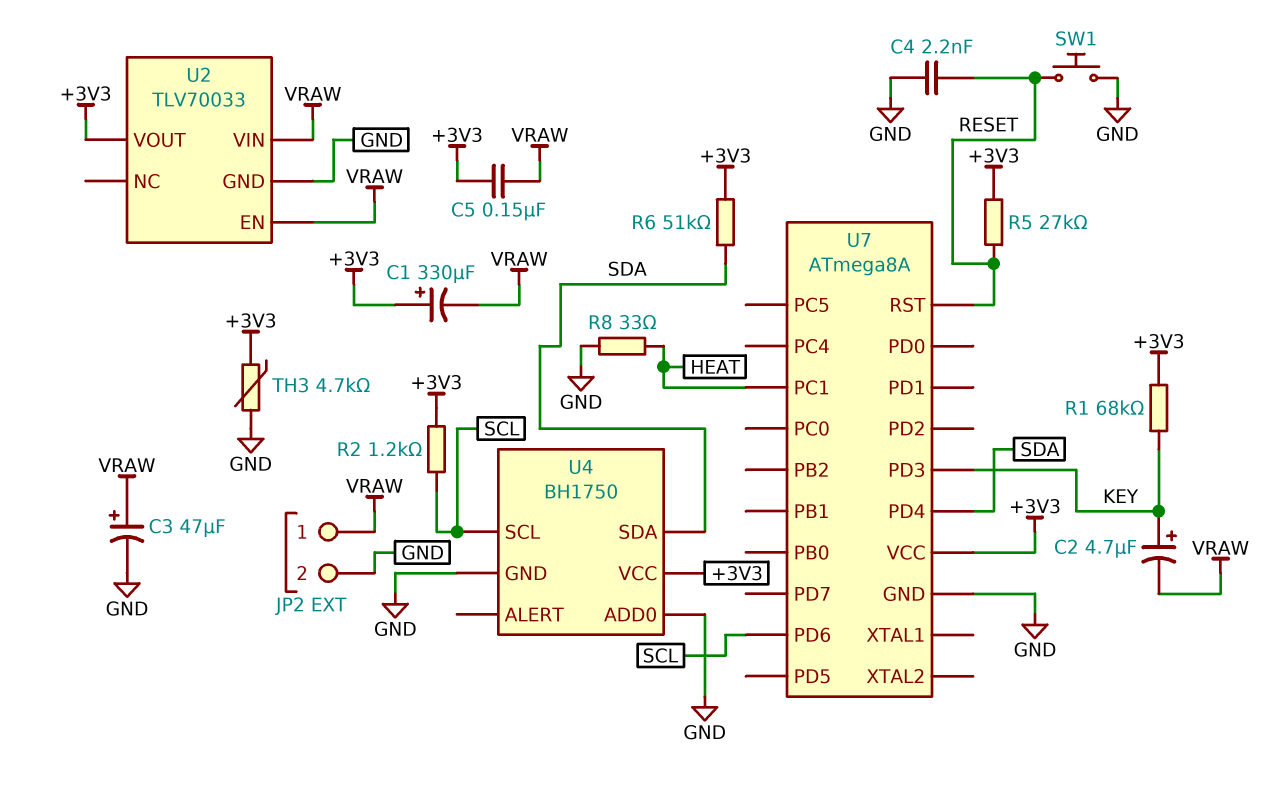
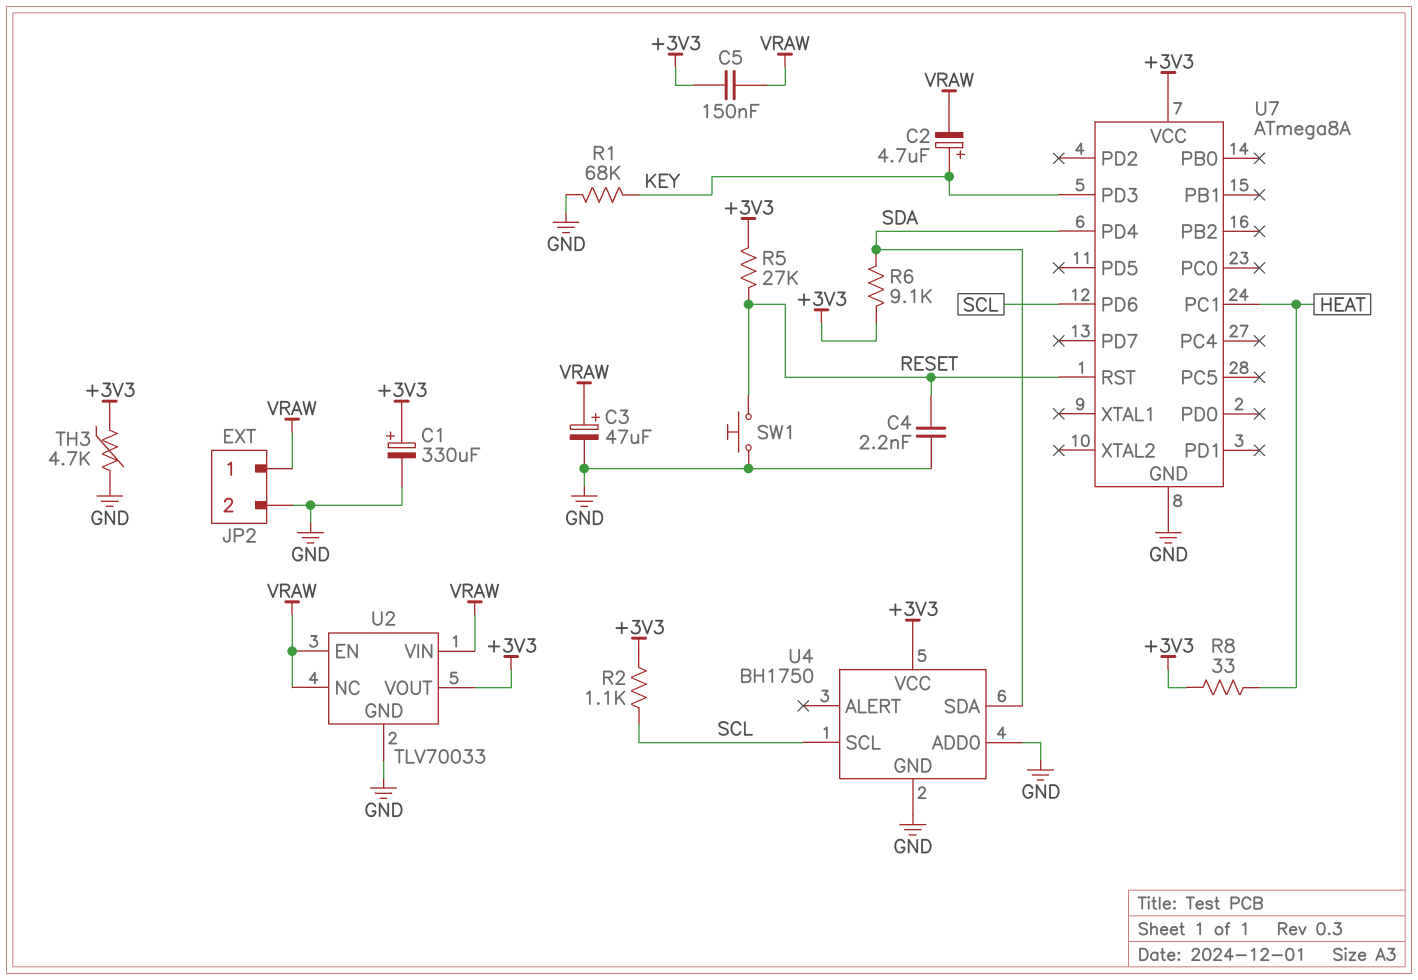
C1: 330uF (plus +3V3, minus VRAW) -> 330uF (plus +3V3, minus GND)
R1: 68k (+3V3, KEY) -> 68k (GND, KEY)
R2: 1.2k (+3V3, SCL) -> 1.1k (+3V3, SCL)
R6: 51k (+3V3, SDA) -> 9.1k (+3V3, SDA)
R8: 33 (GND, HEAT) -> 33 (+3V3, HEAT)
U2 pin NC: none -> VRAW

